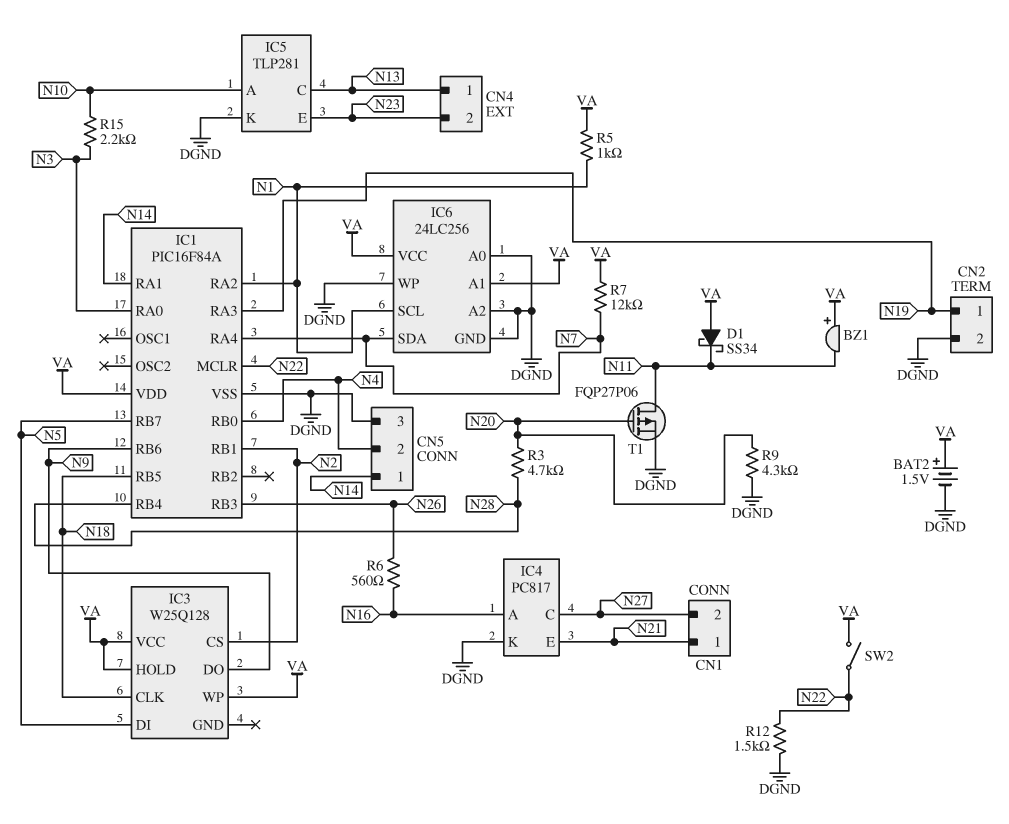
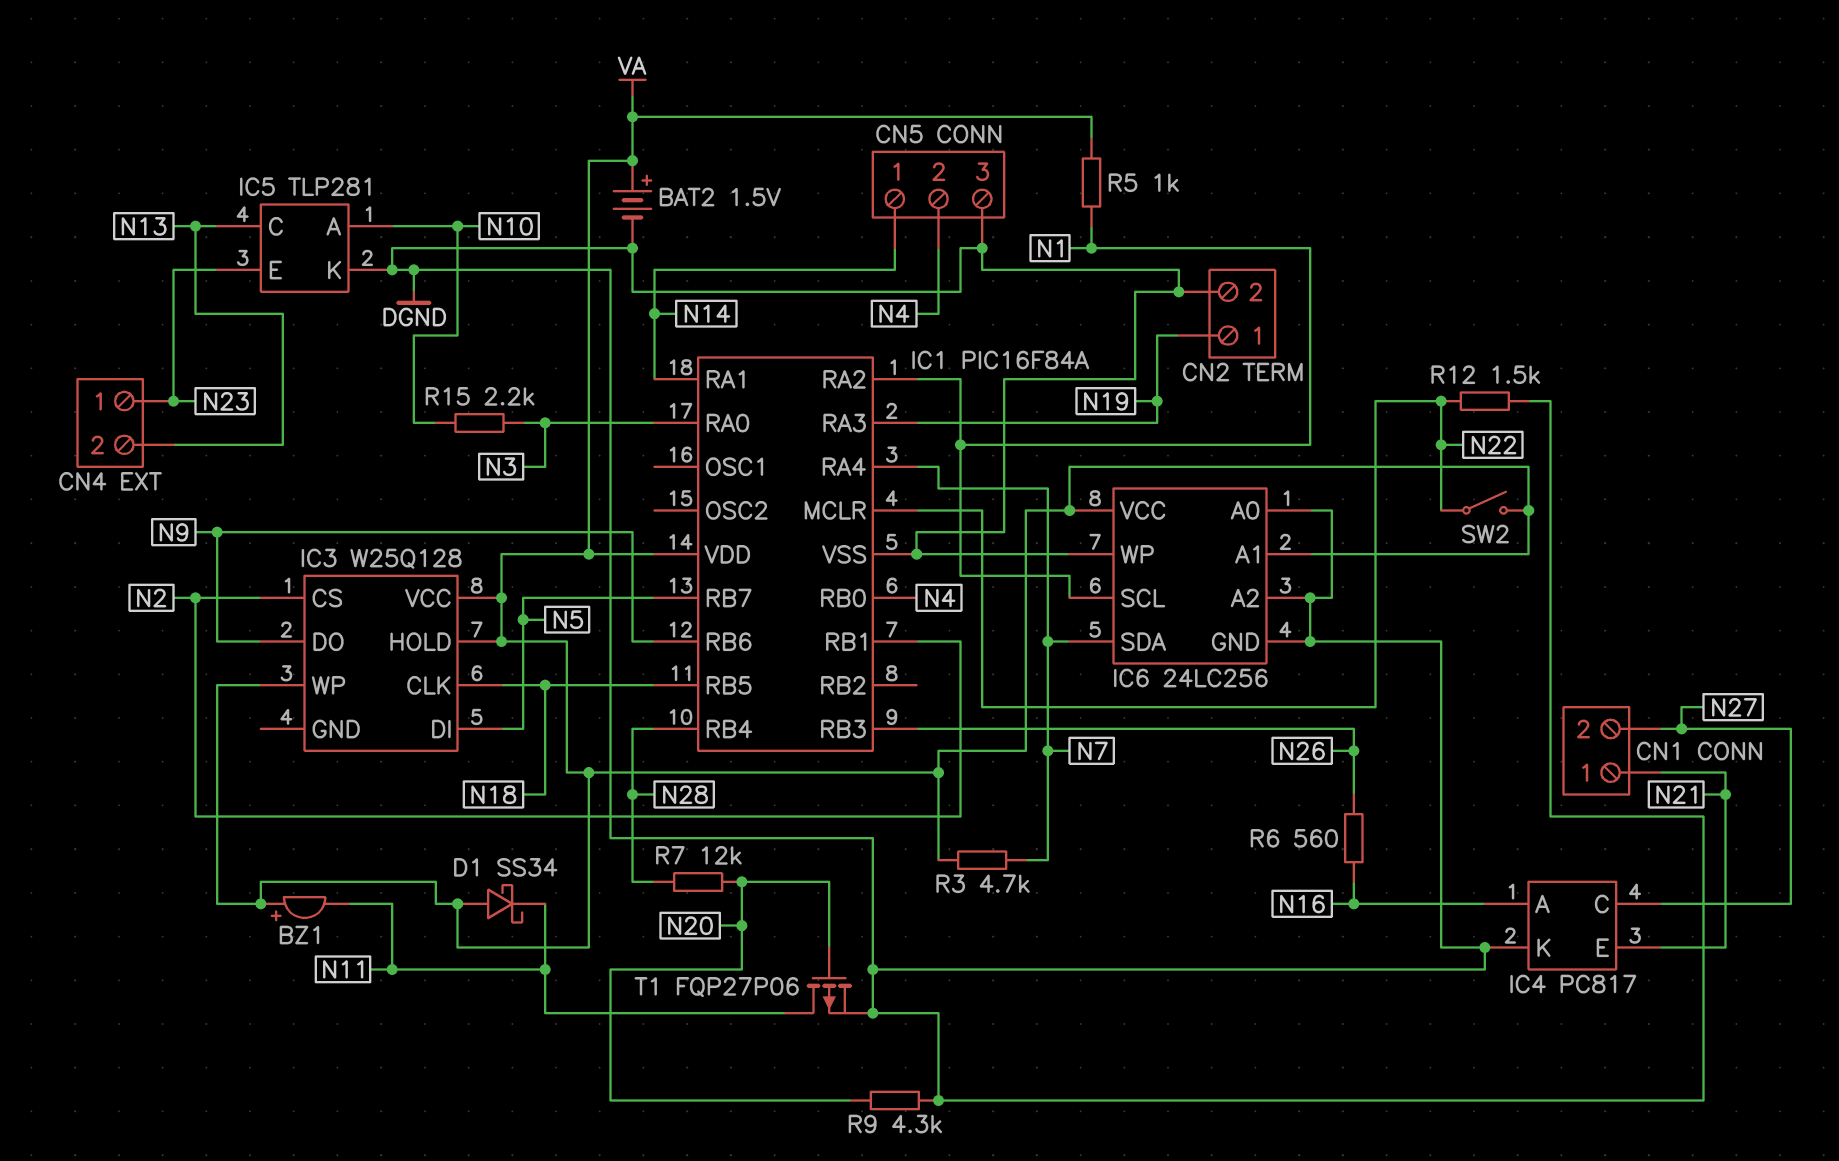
CN4 pin 1: N13 -> N23
CN4 pin 2: N23 -> N13
R3: 4.7k (N20, N28) -> 4.7k (N7, VA)
R7: 12k (N7, VA) -> 12k (N20, N28)

